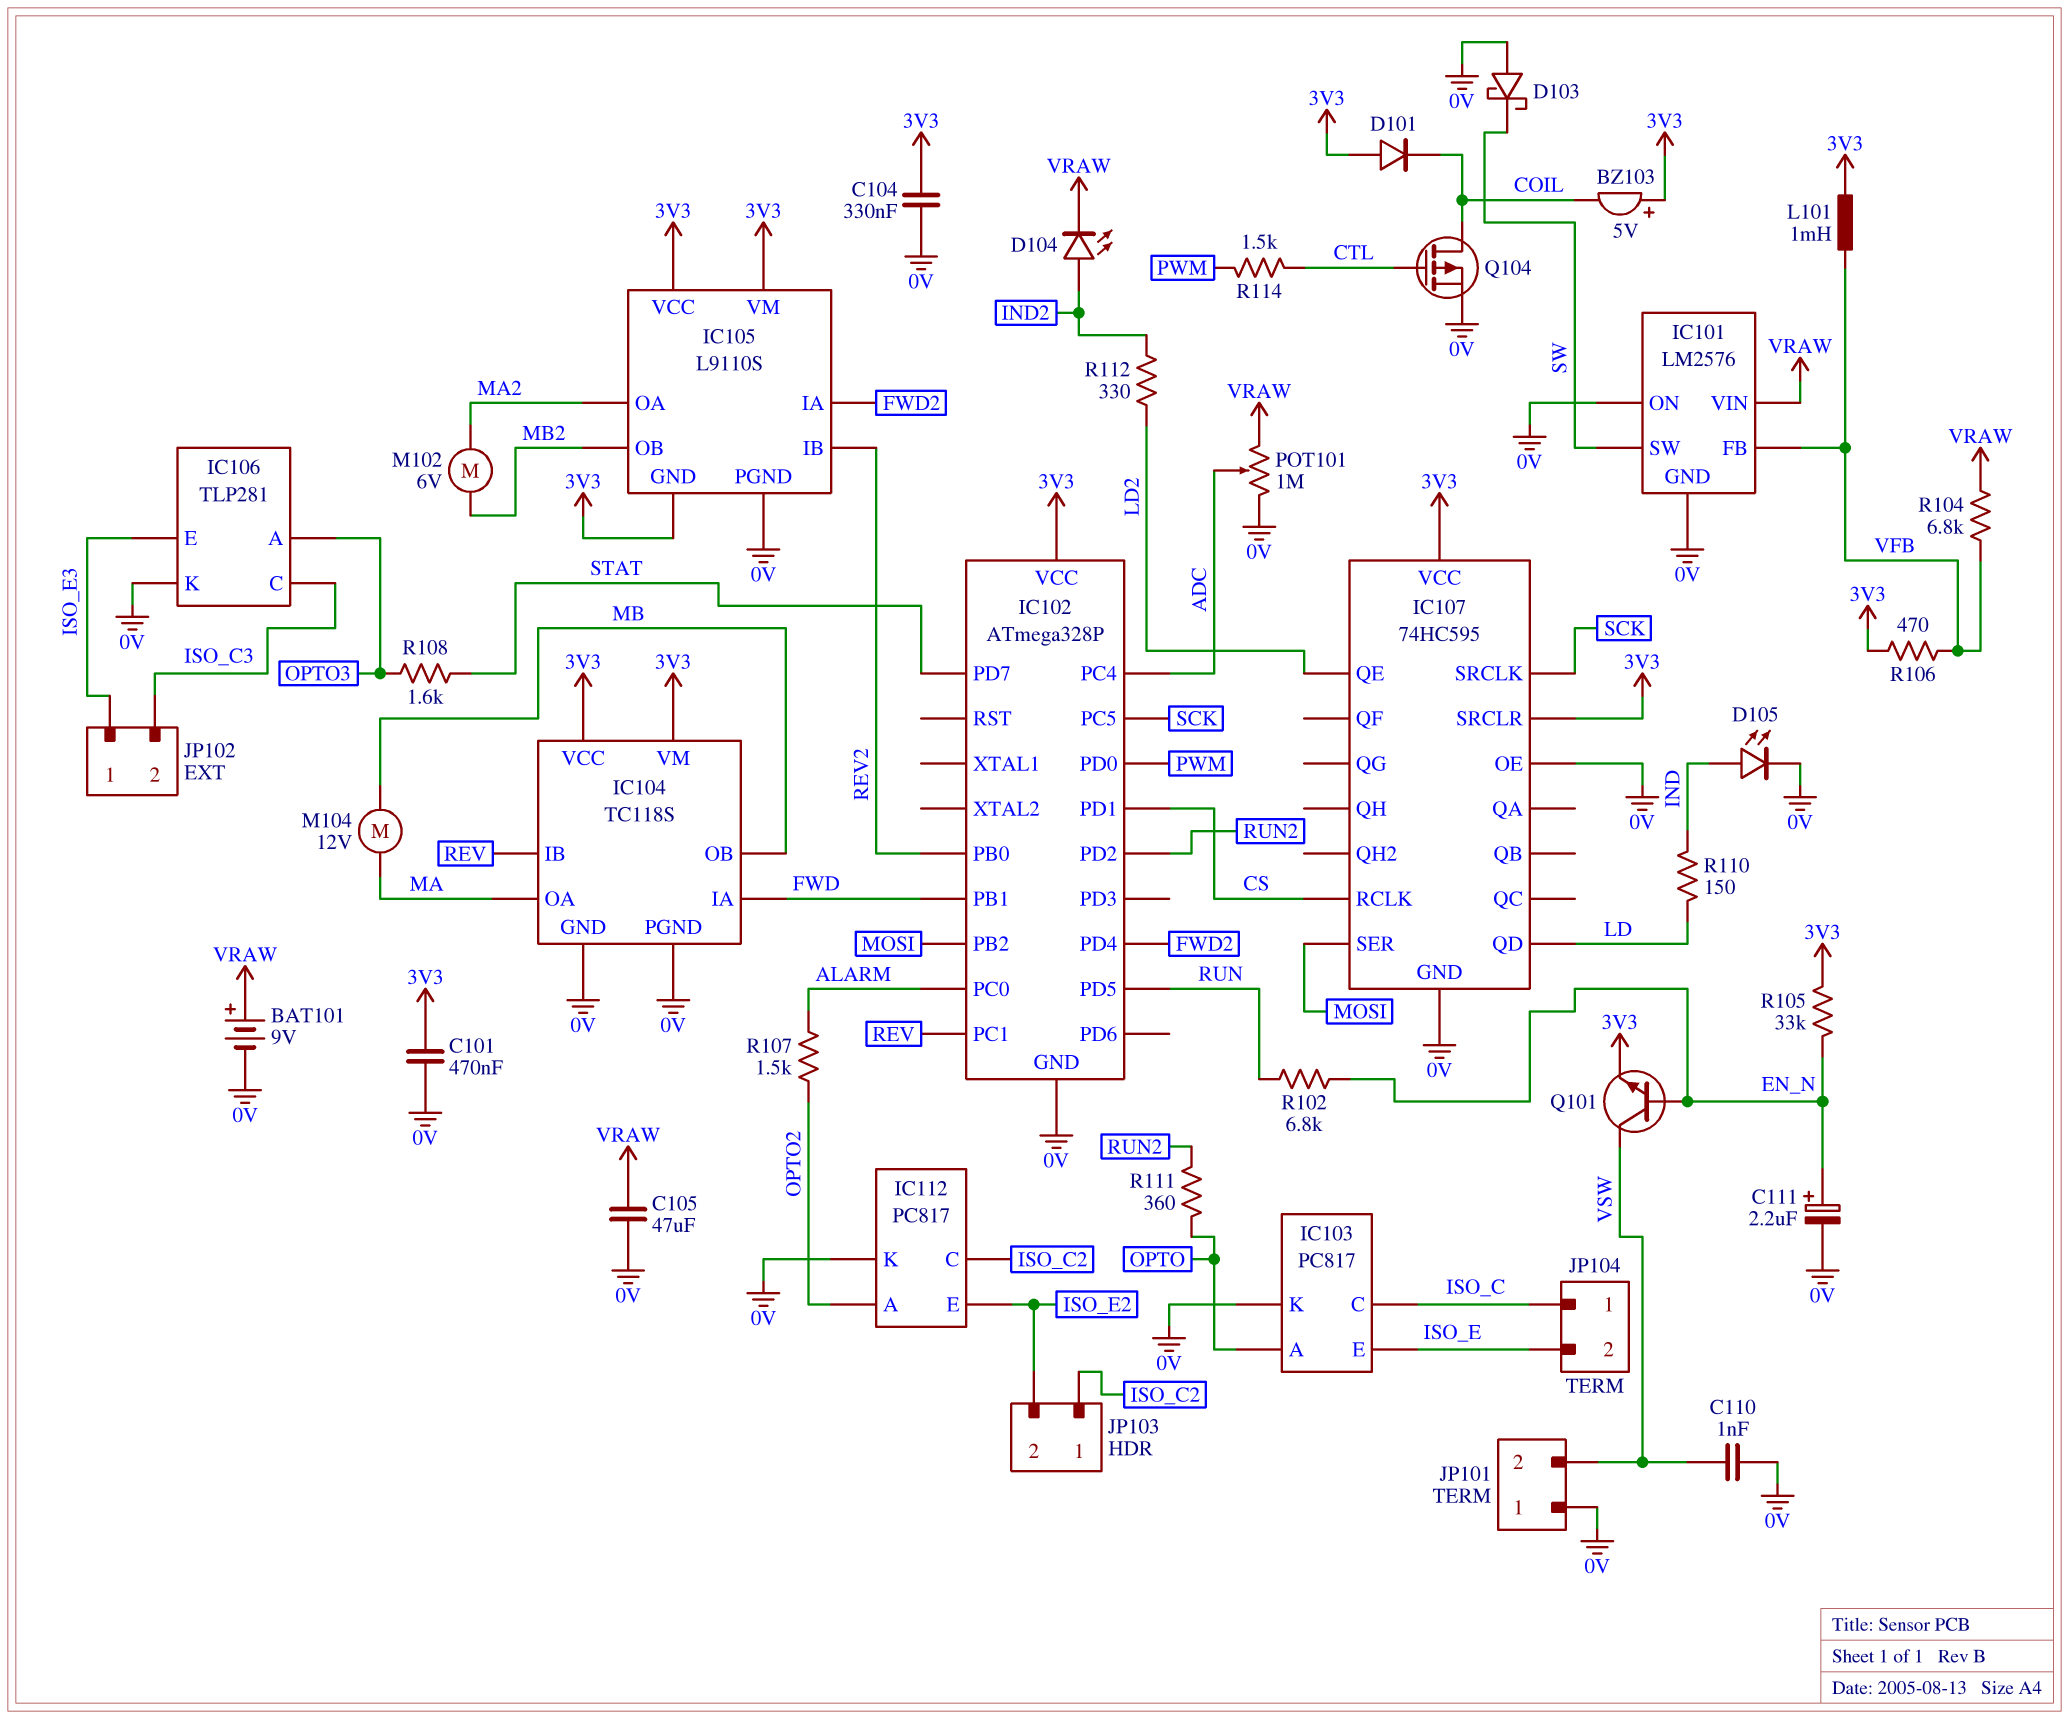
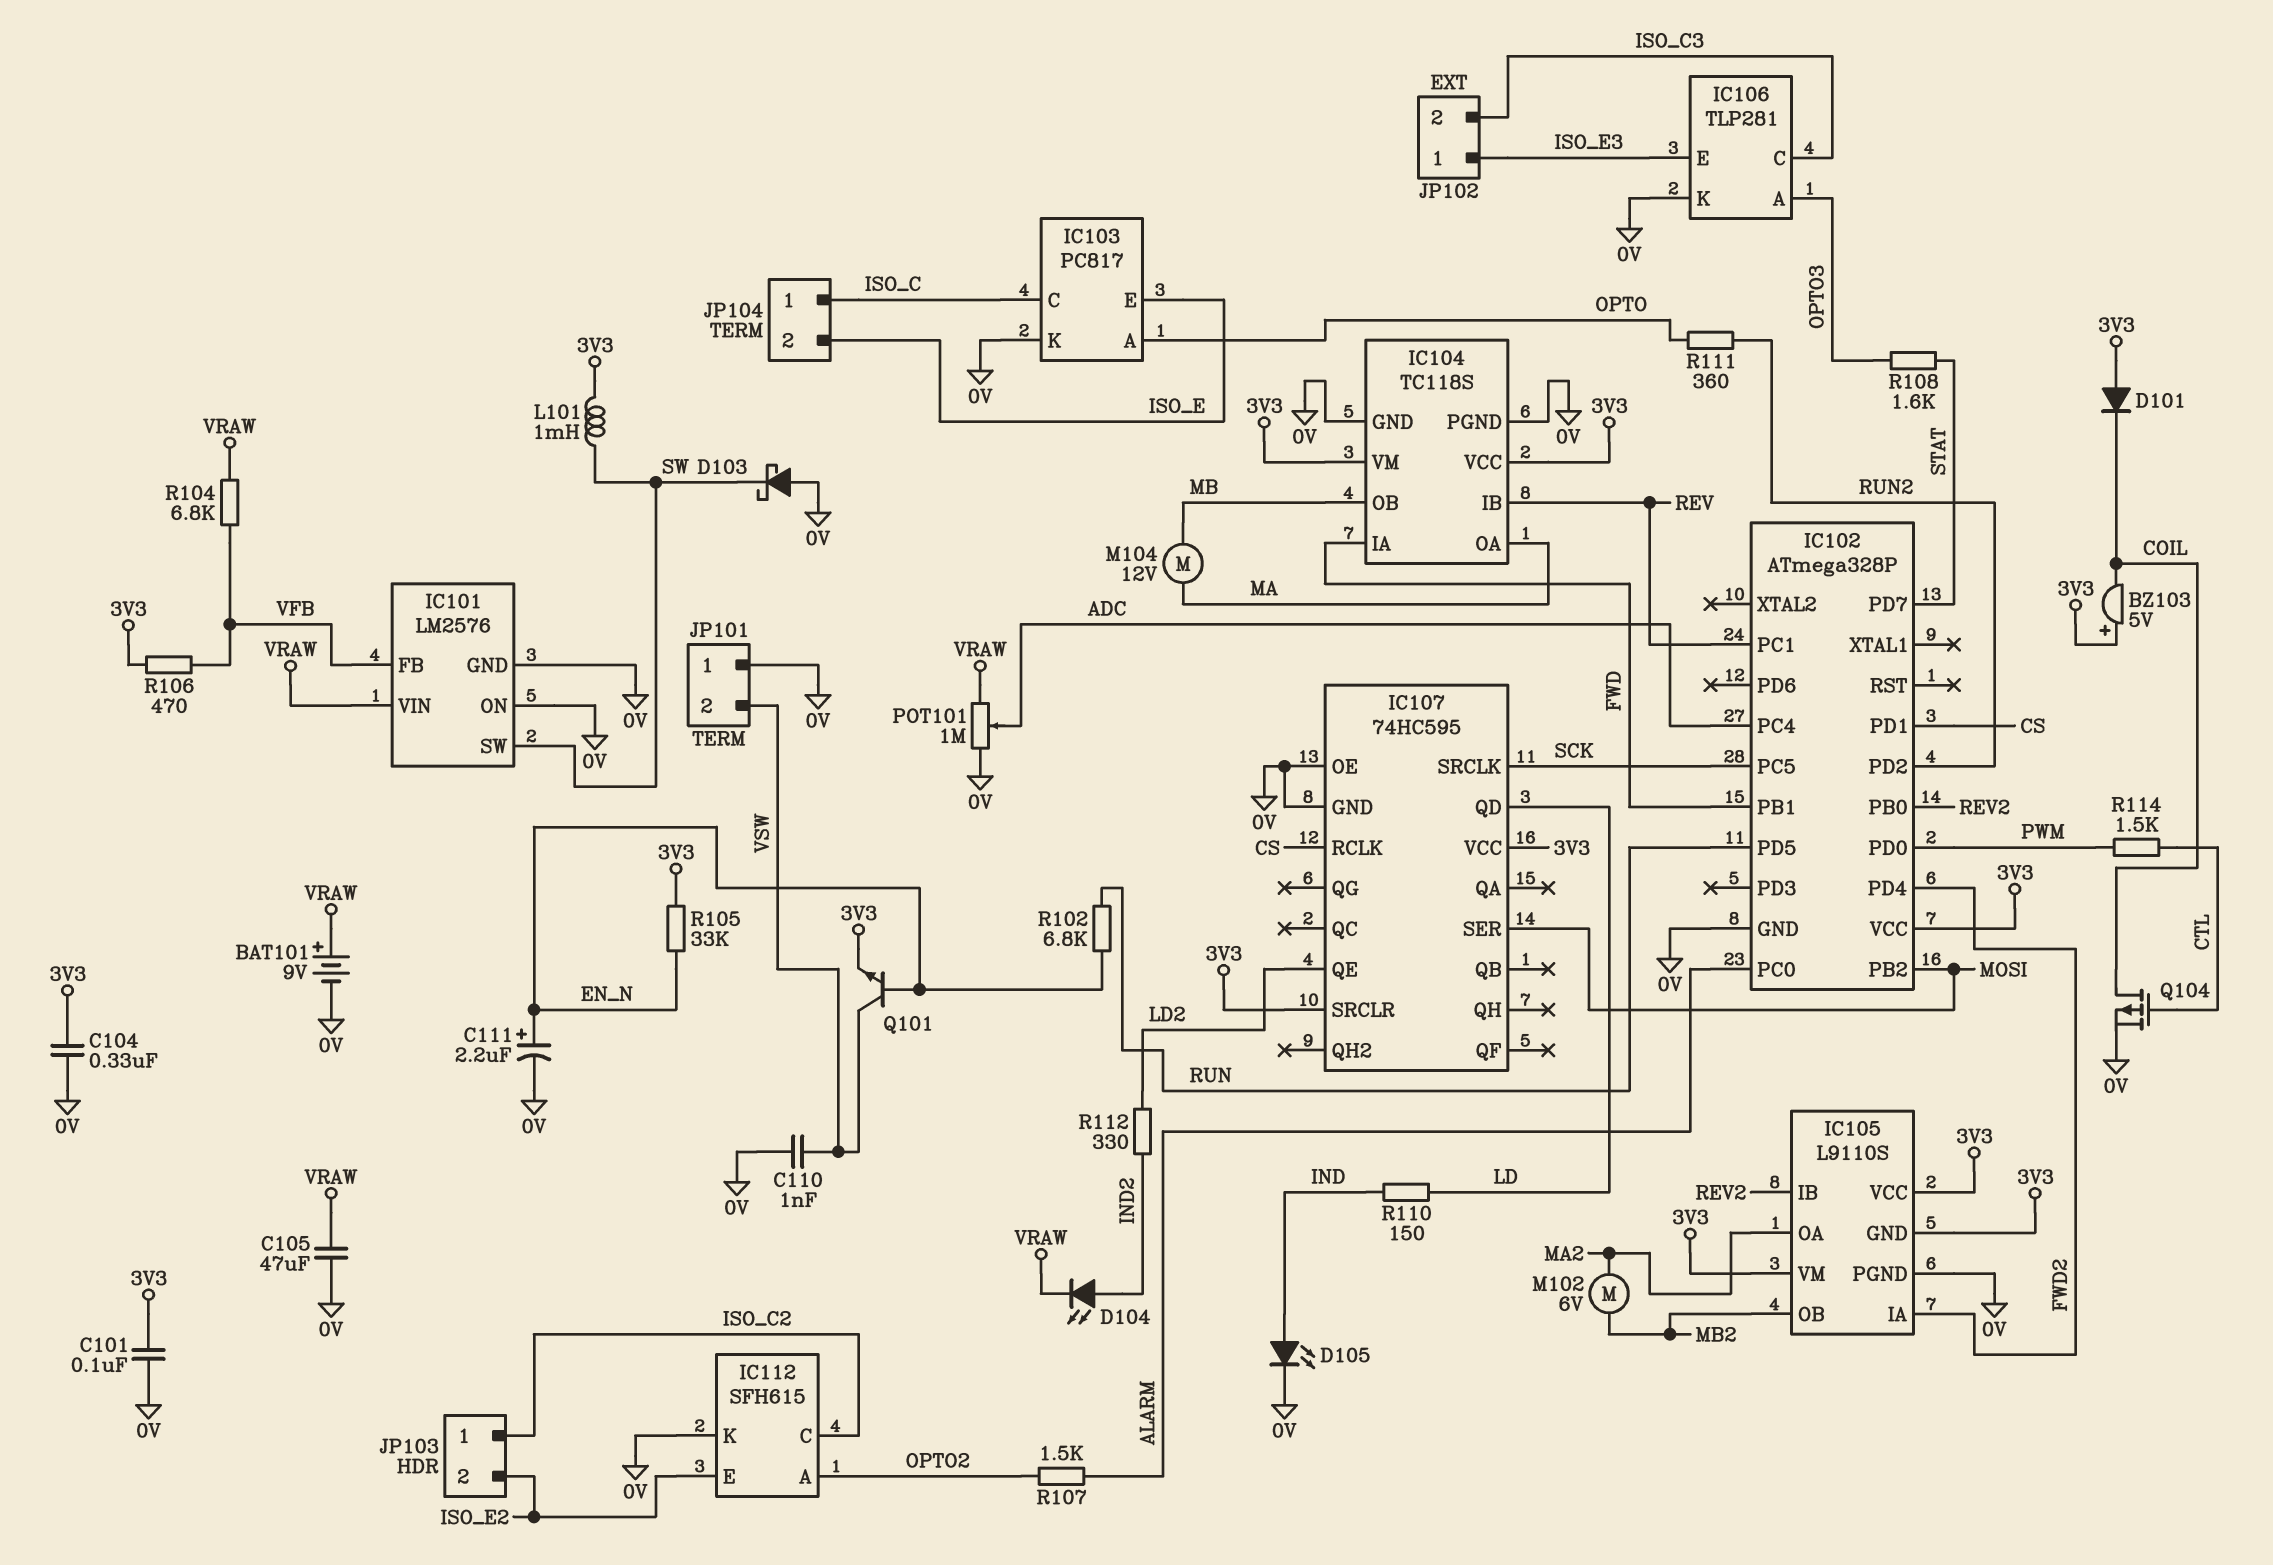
C101: 470nF (0V, 3V3) -> 100nF (0V, 3V3)
IC112: PC817 -> SFH615
L101: 1mH (3V3, VFB) -> 1mH (3V3, SW)

